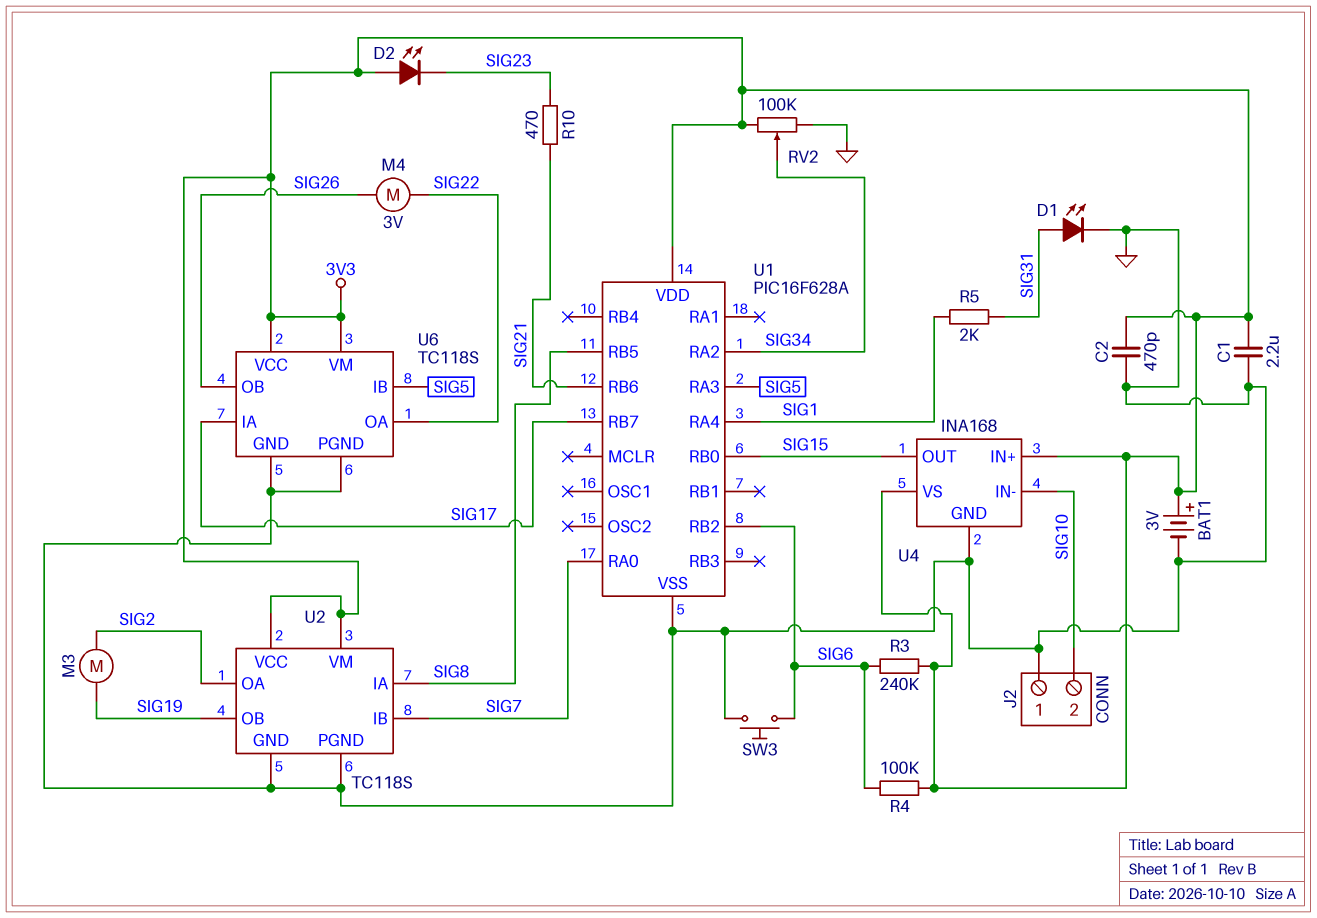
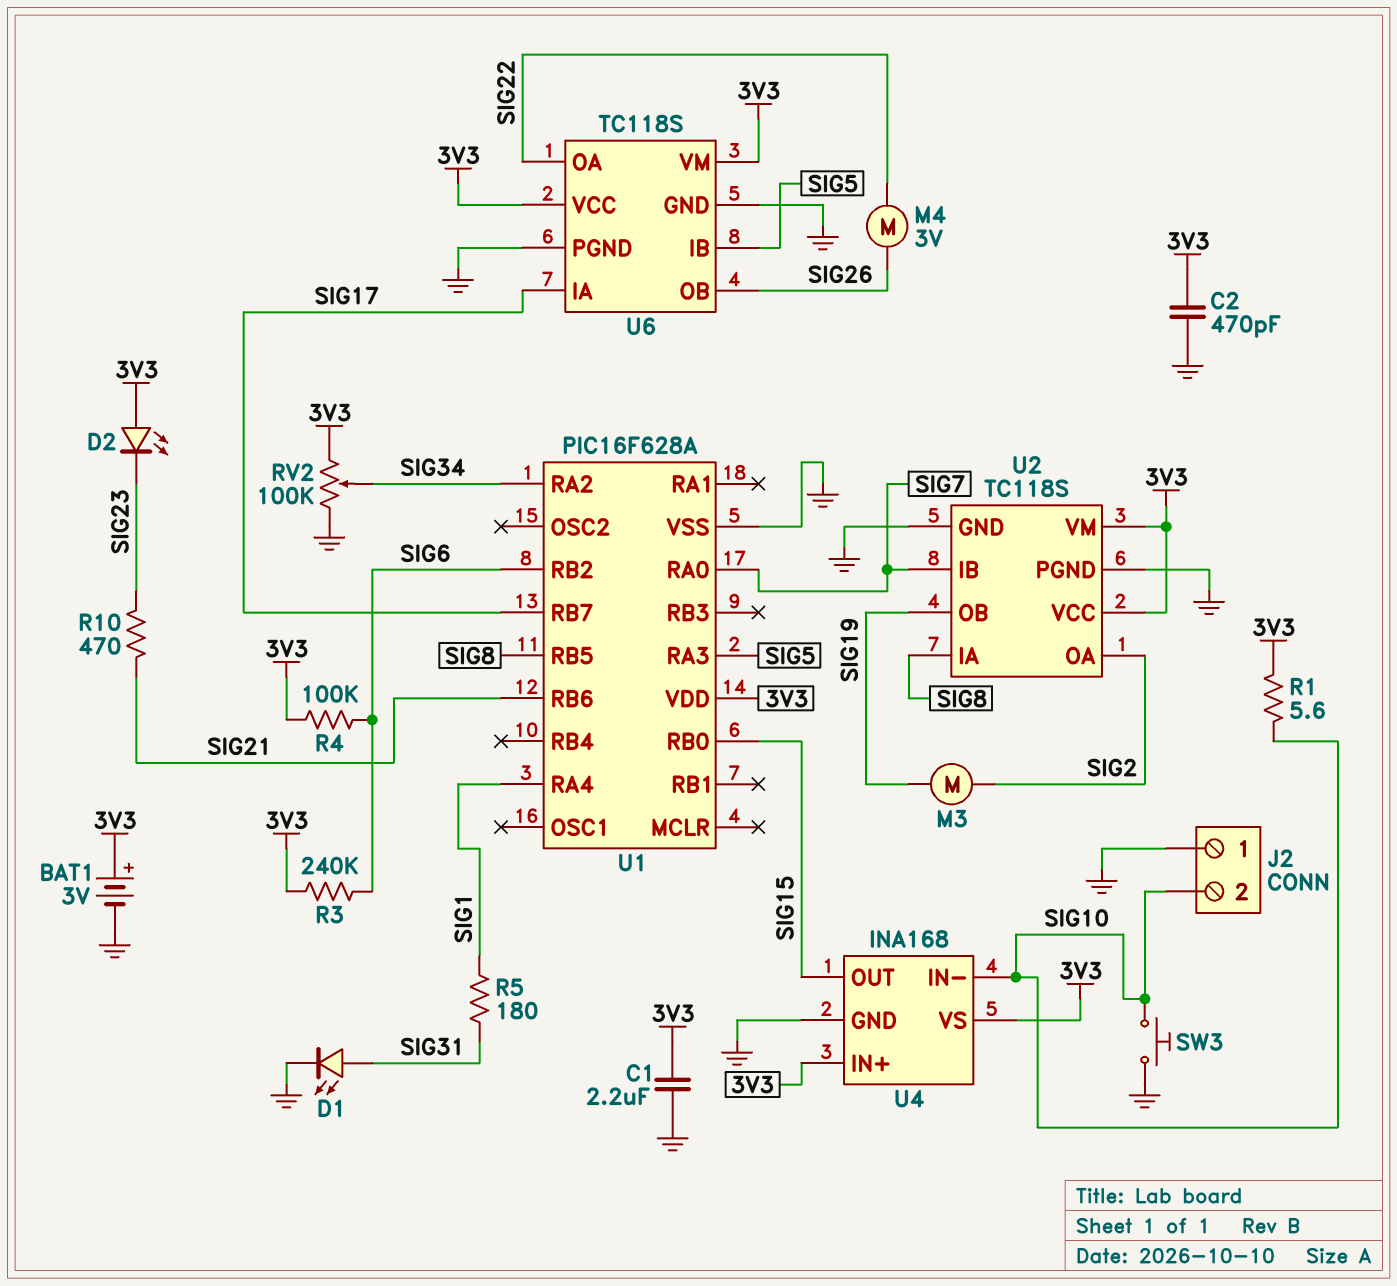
R1: none -> 5.6 (3V3, SIG10)
R5: 2k (SIG1, SIG31) -> 180 (SIG1, SIG31)
SW3: button (GND, SIG6) -> button (GND, SIG10)

